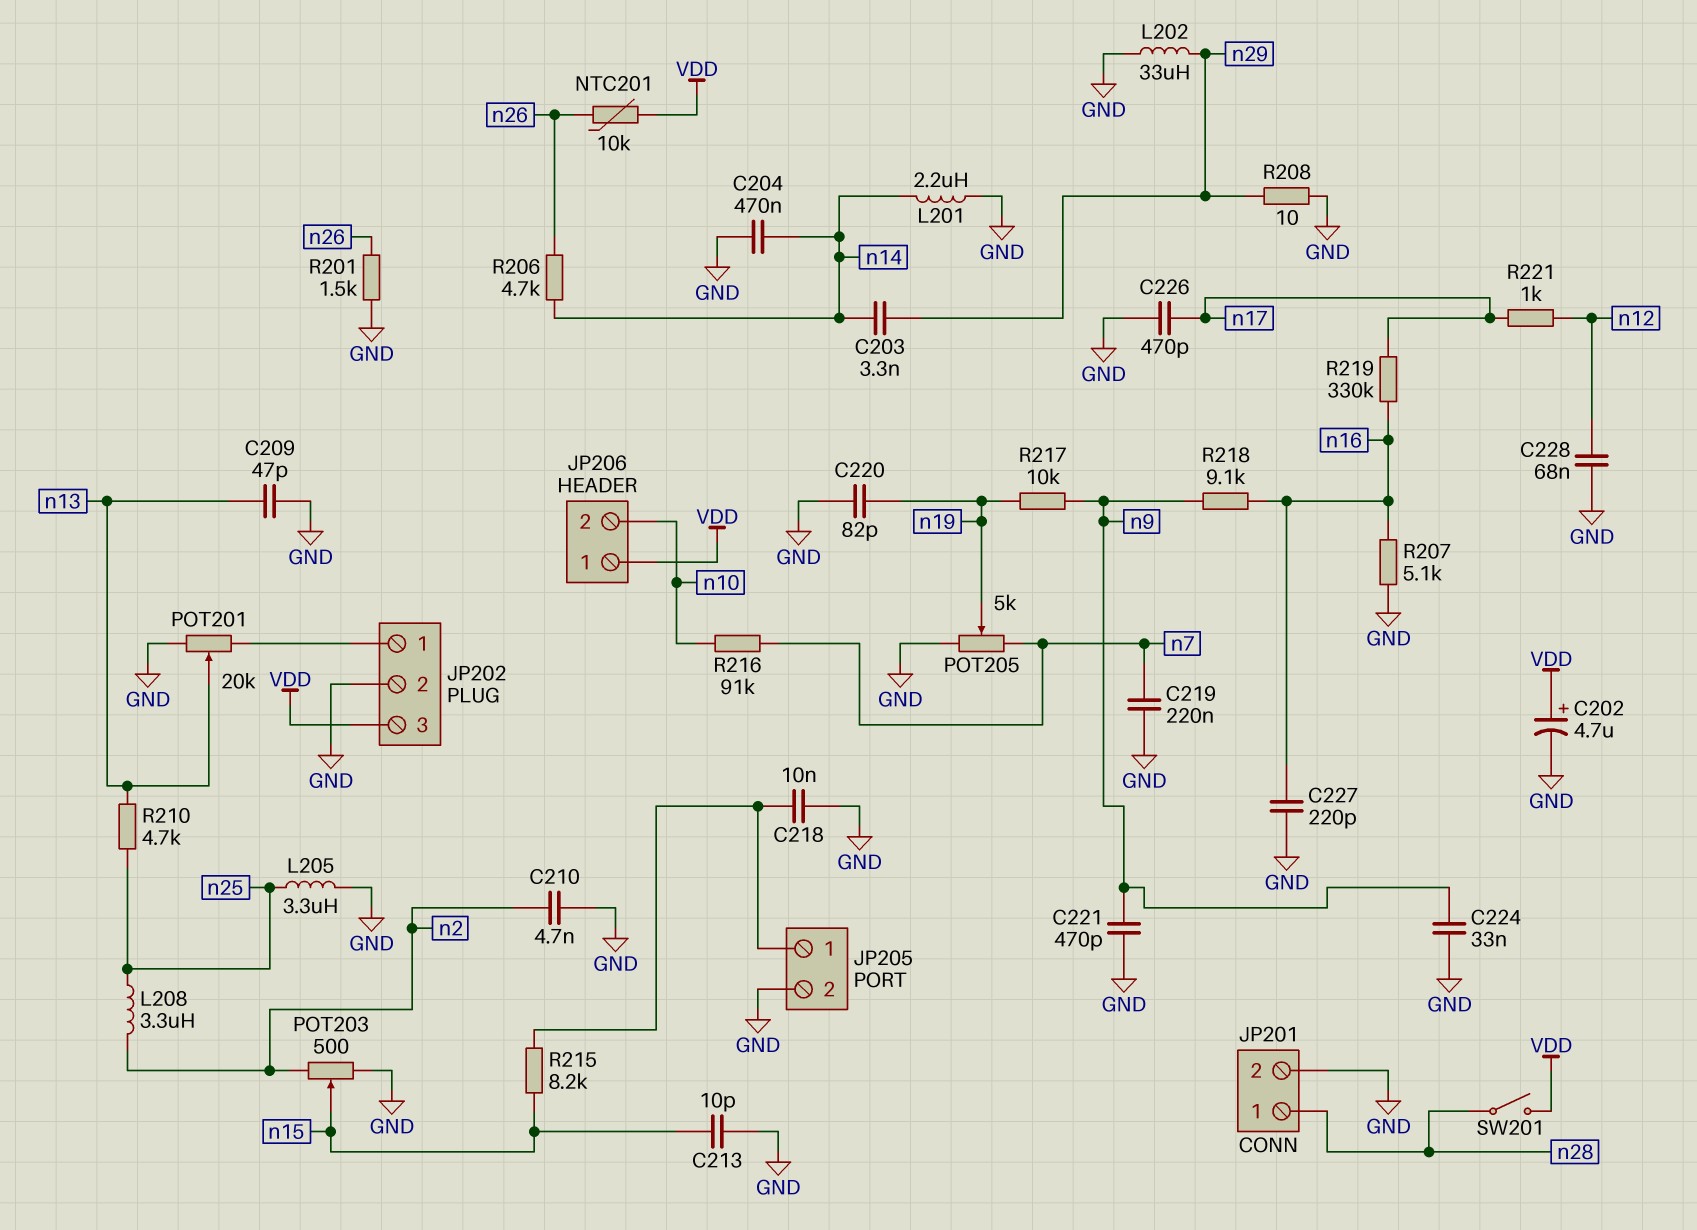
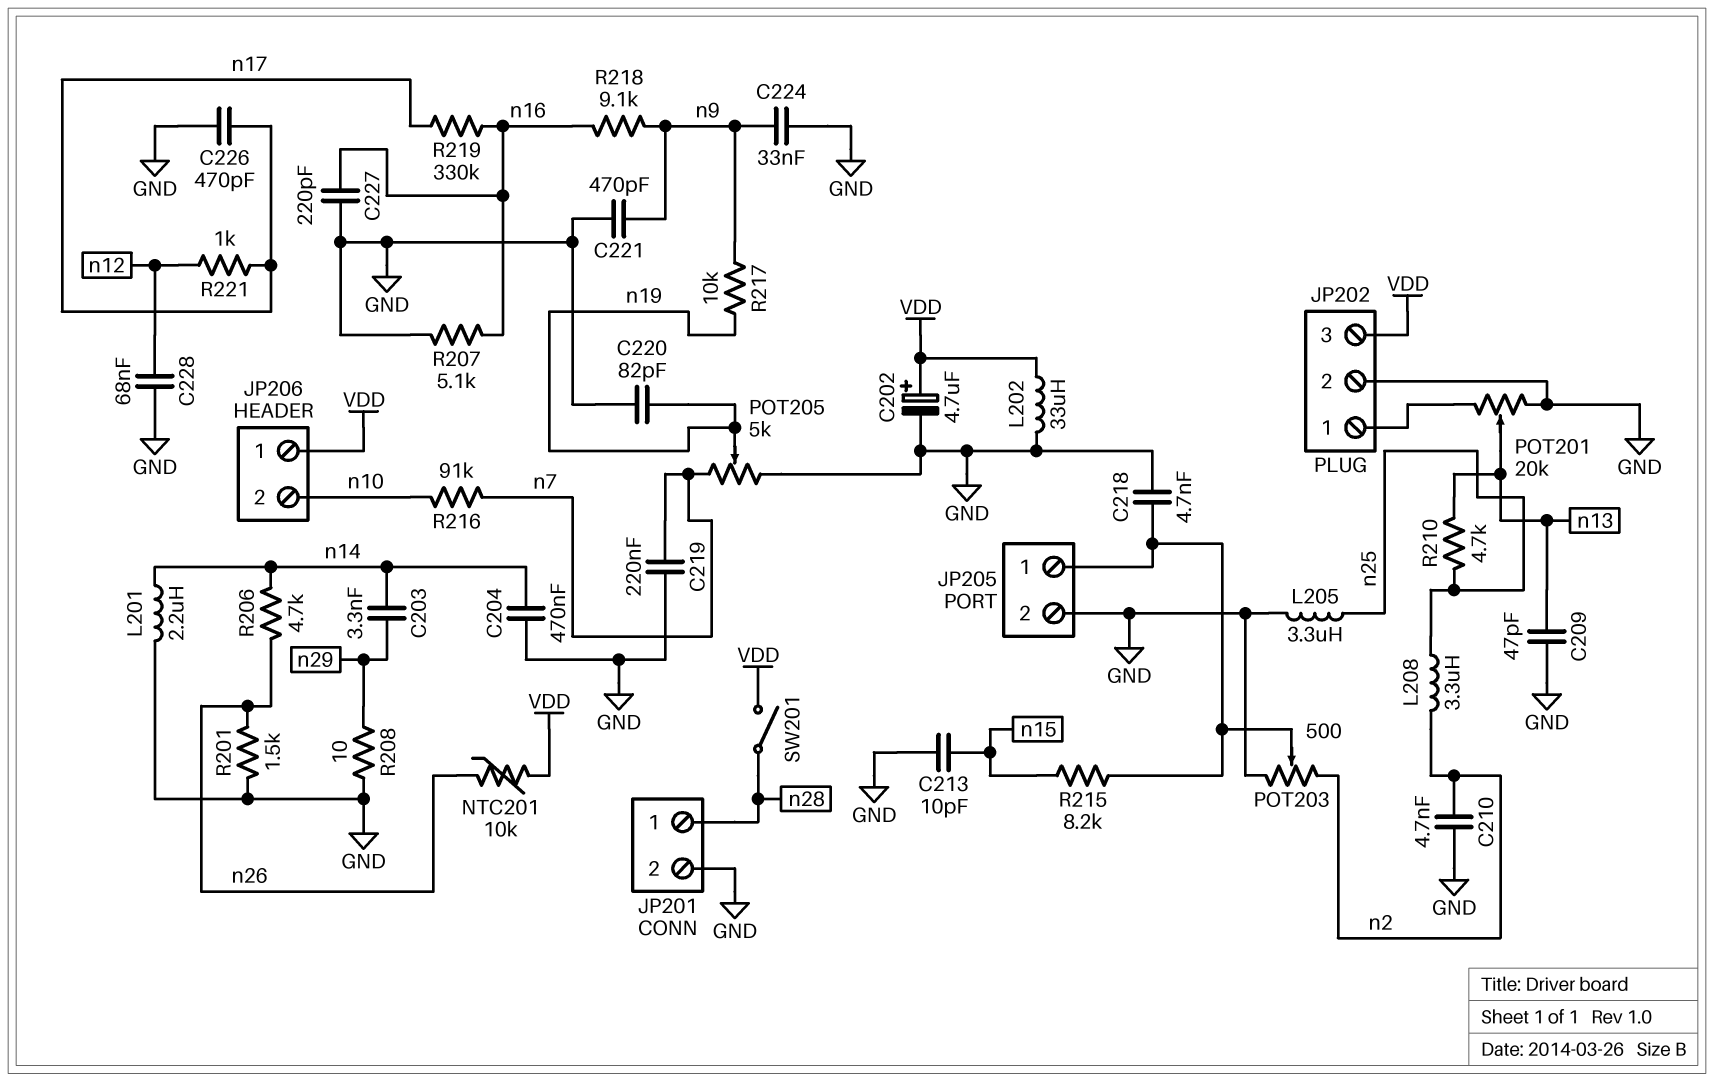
C218: 10nF (GND, JP205/1) -> 4.7nF (GND, JP205/1)
L202: 33uH (GND, n29) -> 33uH (GND, VDD)
POT203: 500 (GND, n2, wiper n15) -> 500 (GND, n2, wiper JP205/1)

